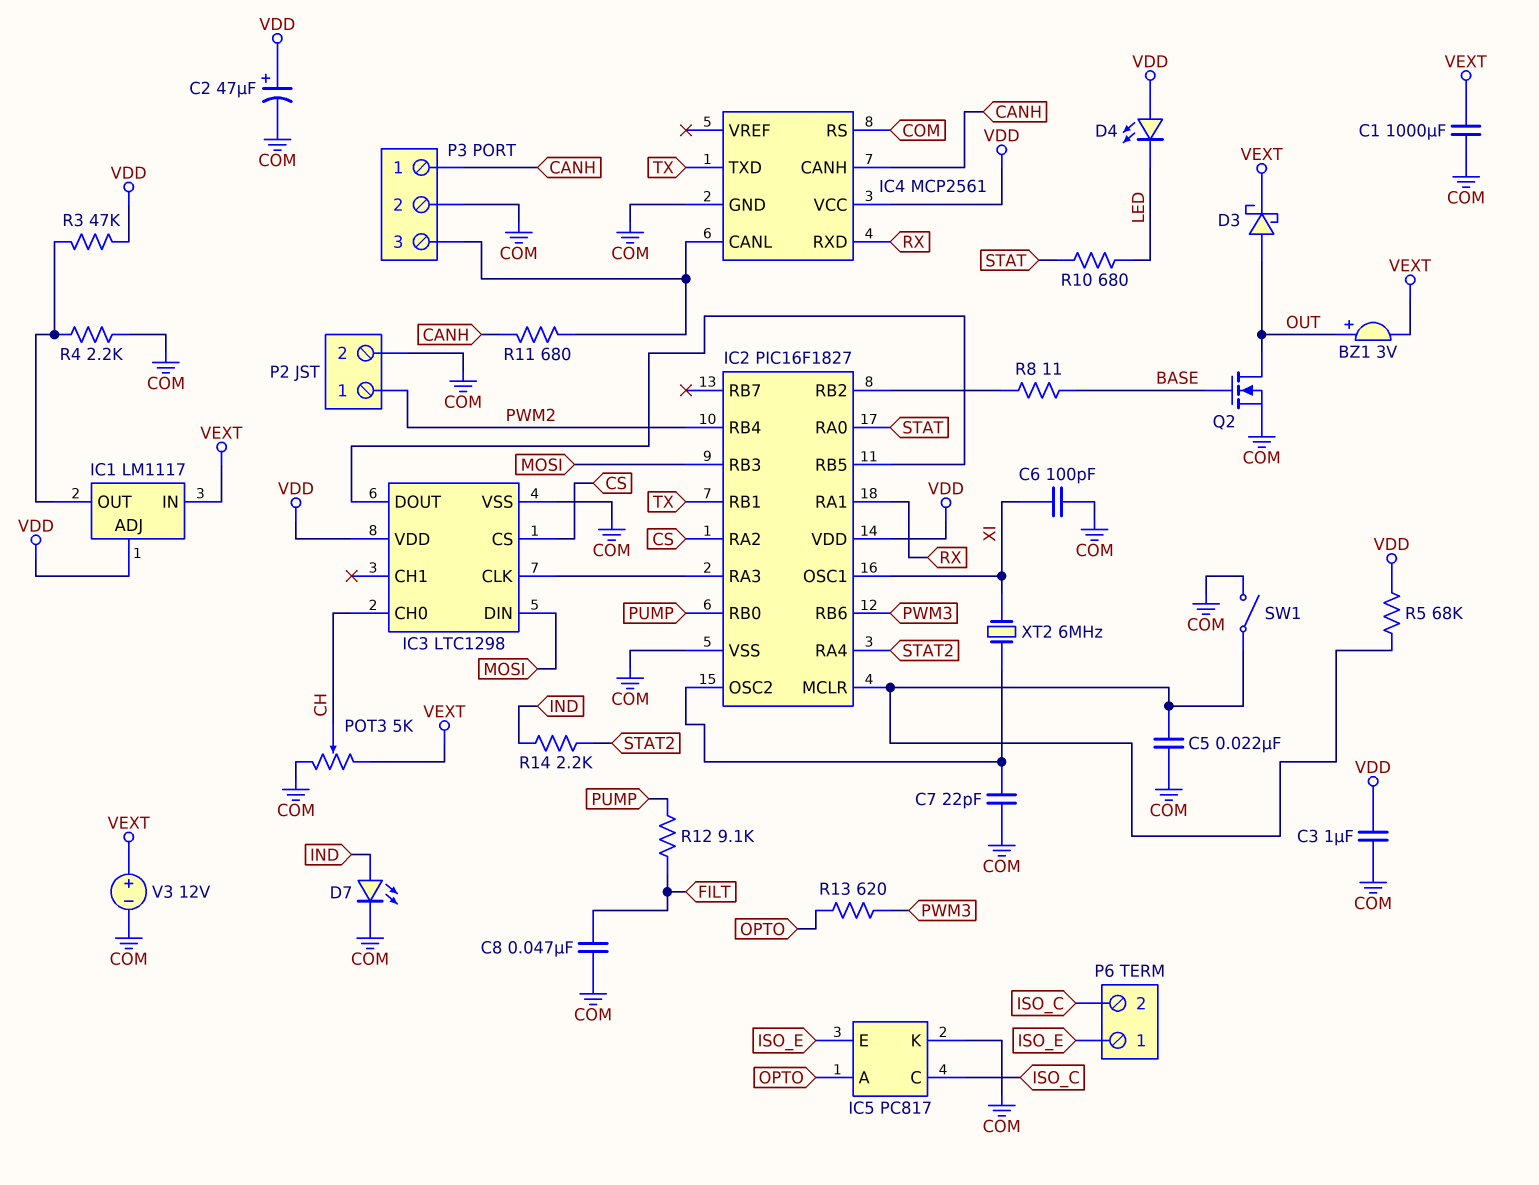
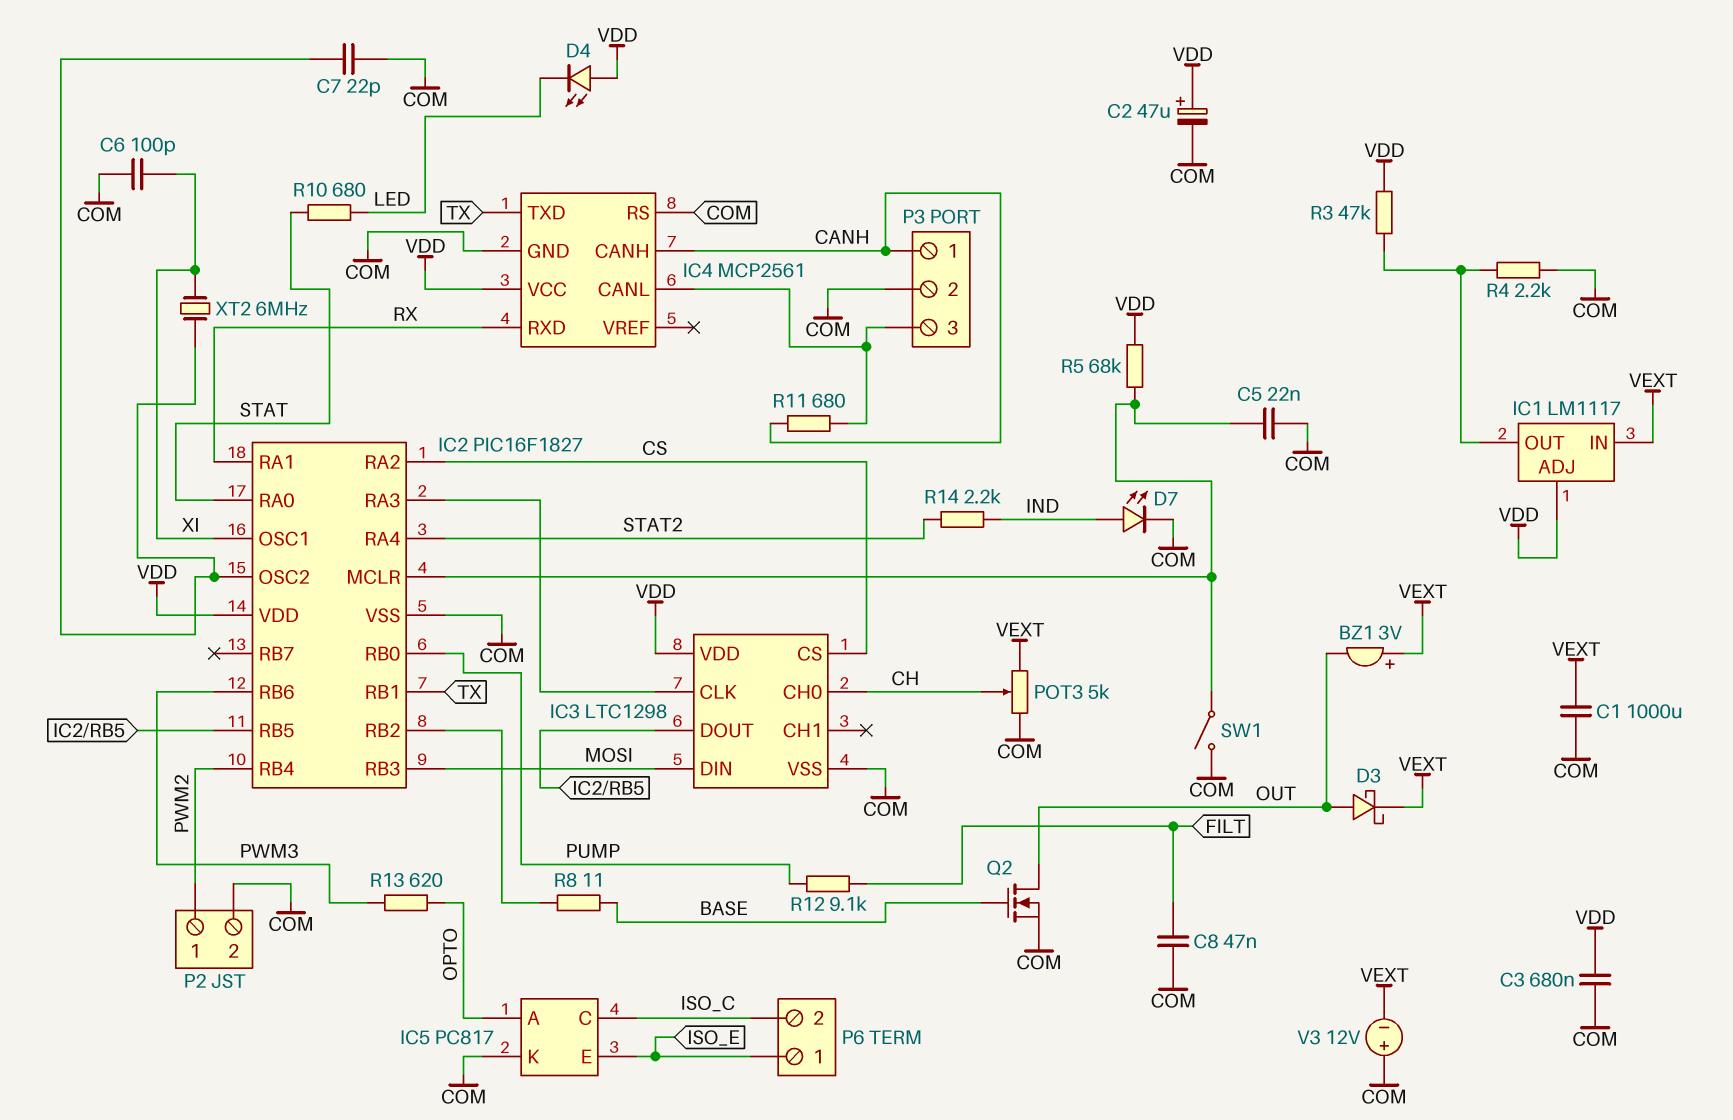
BZ1: buzzer 3V (plus OUT, minus VEXT) -> buzzer 3V (plus VEXT, minus OUT)
C3: 1uF (COM, VDD) -> 680nF (COM, VDD)
V3: 12V (plus VEXT, minus COM) -> 12V (plus COM, minus VEXT)

